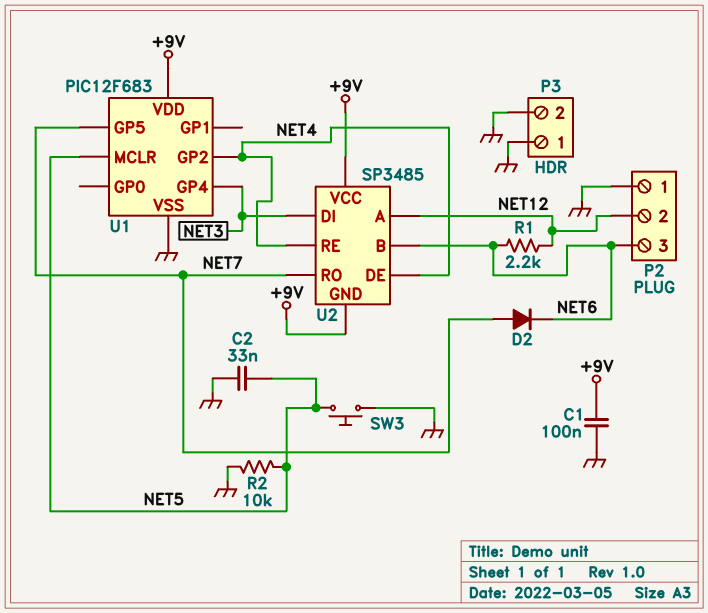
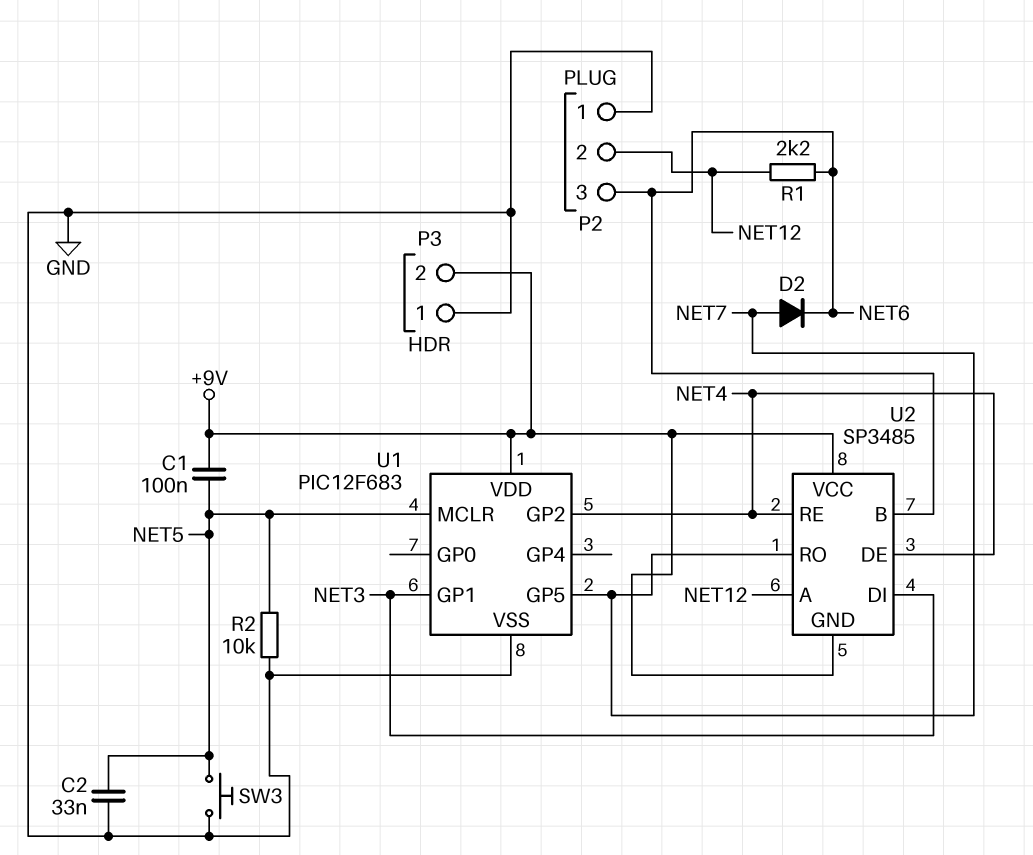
C1: 100nF (+9V, GND) -> 100nF (+9V, NET5)
P3 pin 2: GND -> +9V
U1 pin GP1: none -> NET3
U1 pin GP4: NET3 -> none

